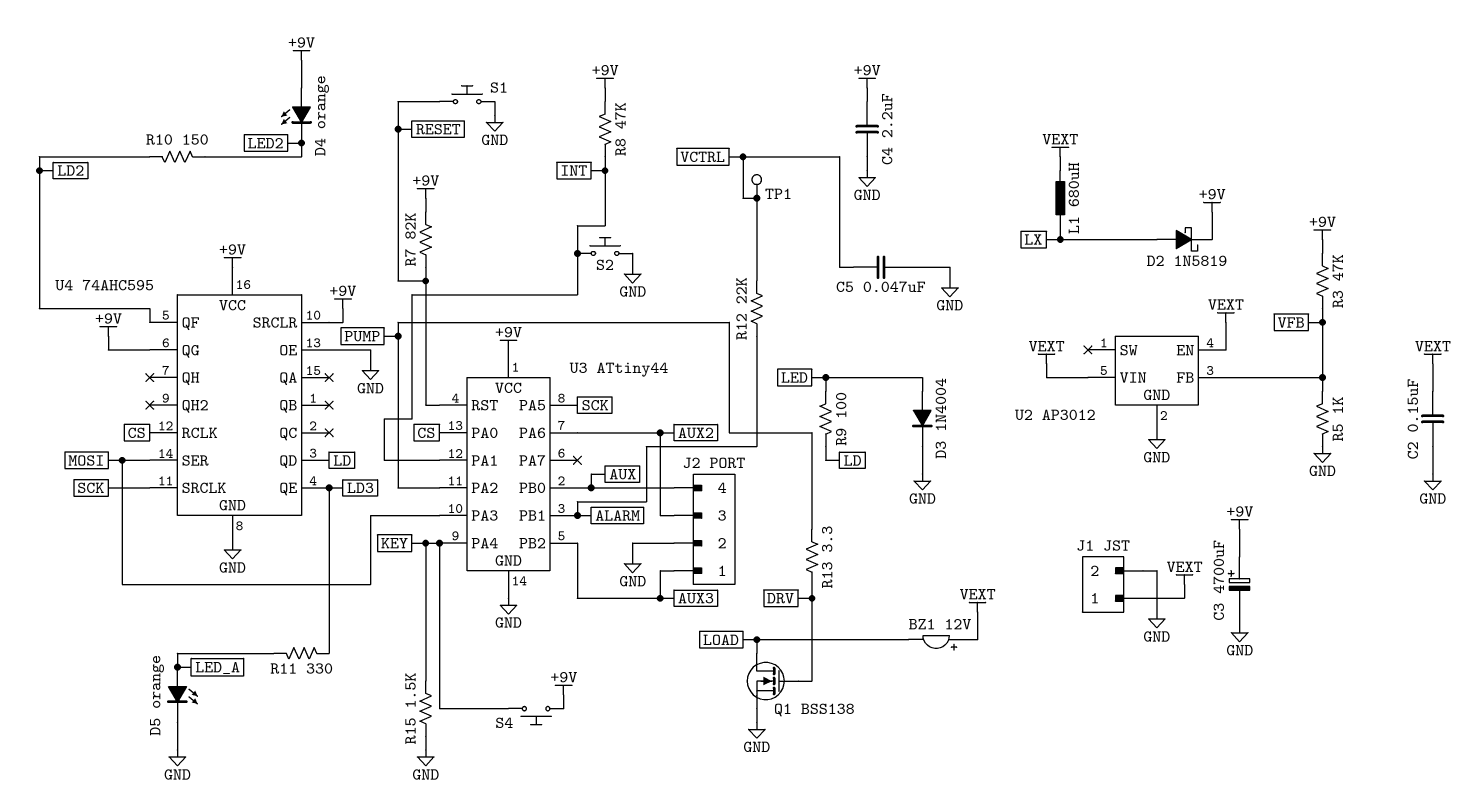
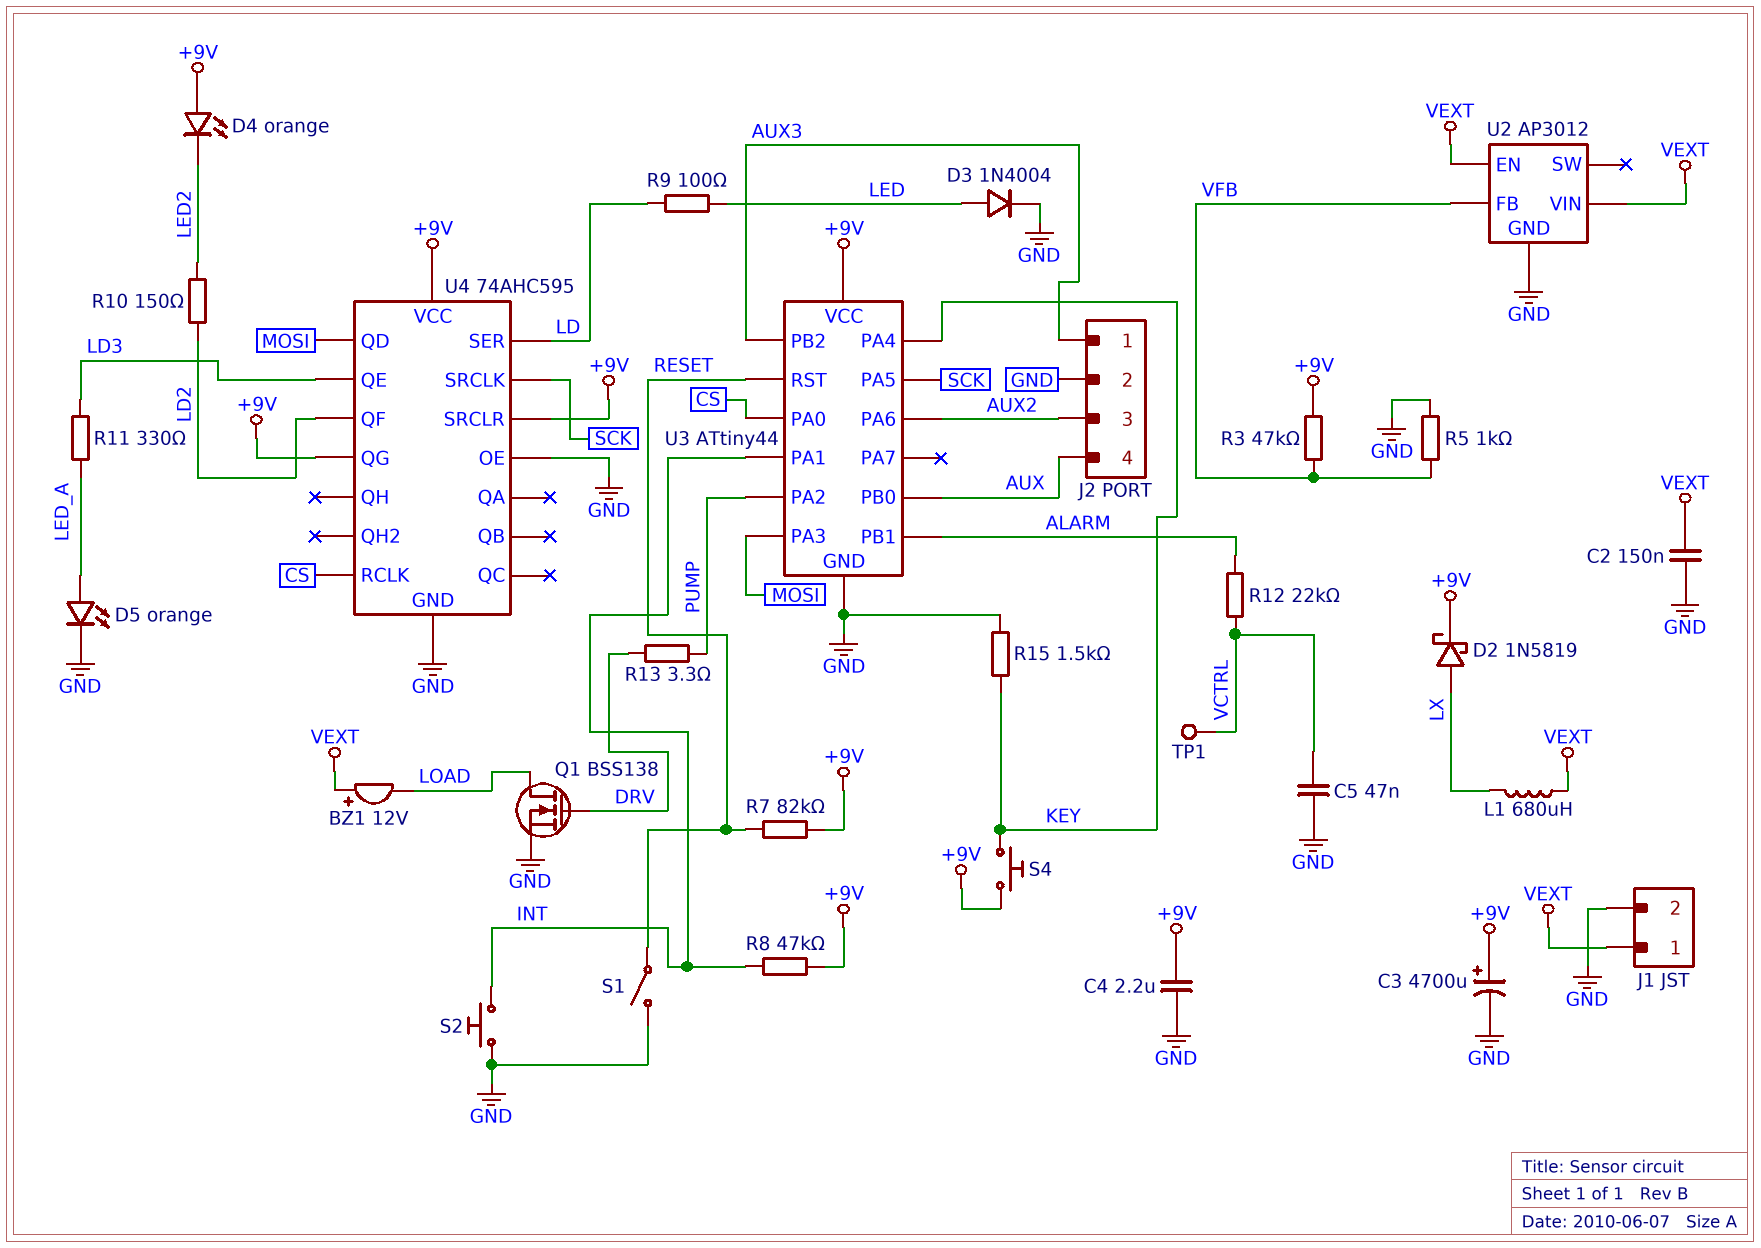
S1: button (GND, RESET) -> switch (GND, RESET)
U4 pin QD: LD -> MOSI
U4 pin SER: MOSI -> LD

